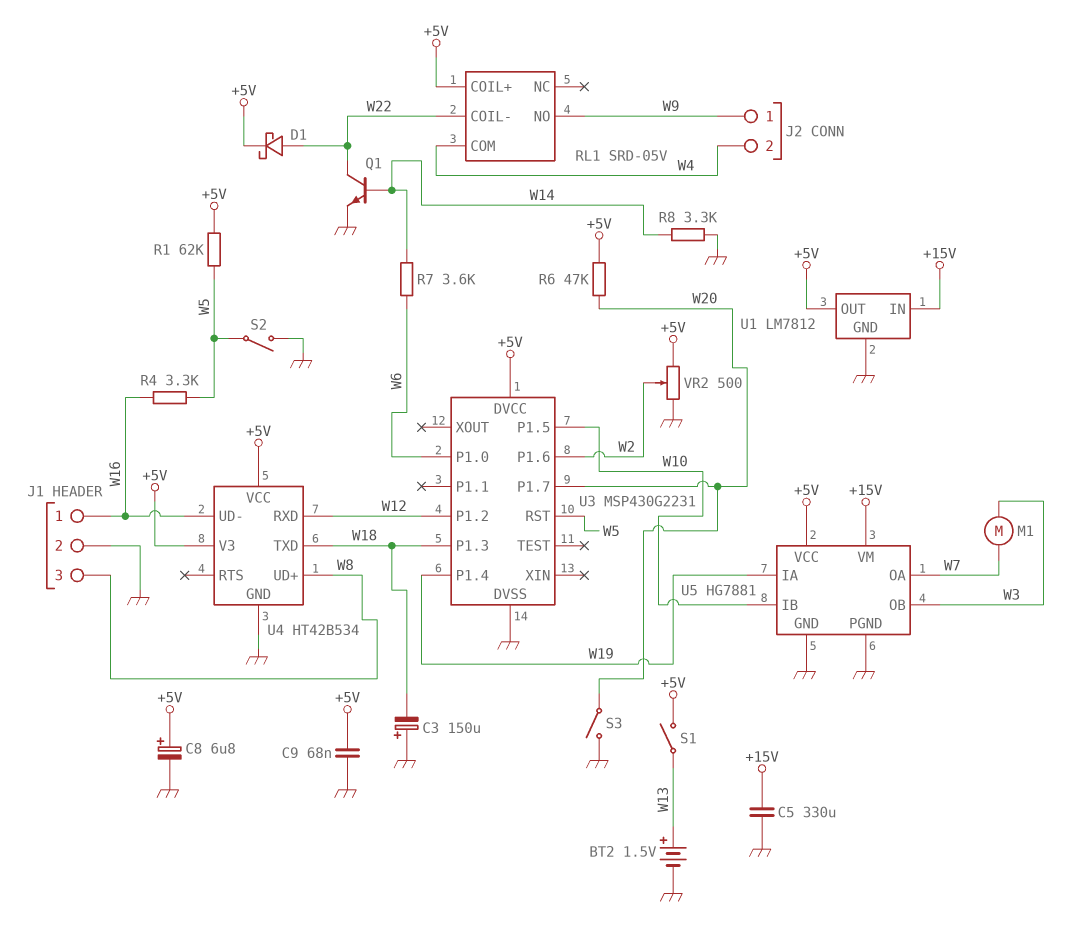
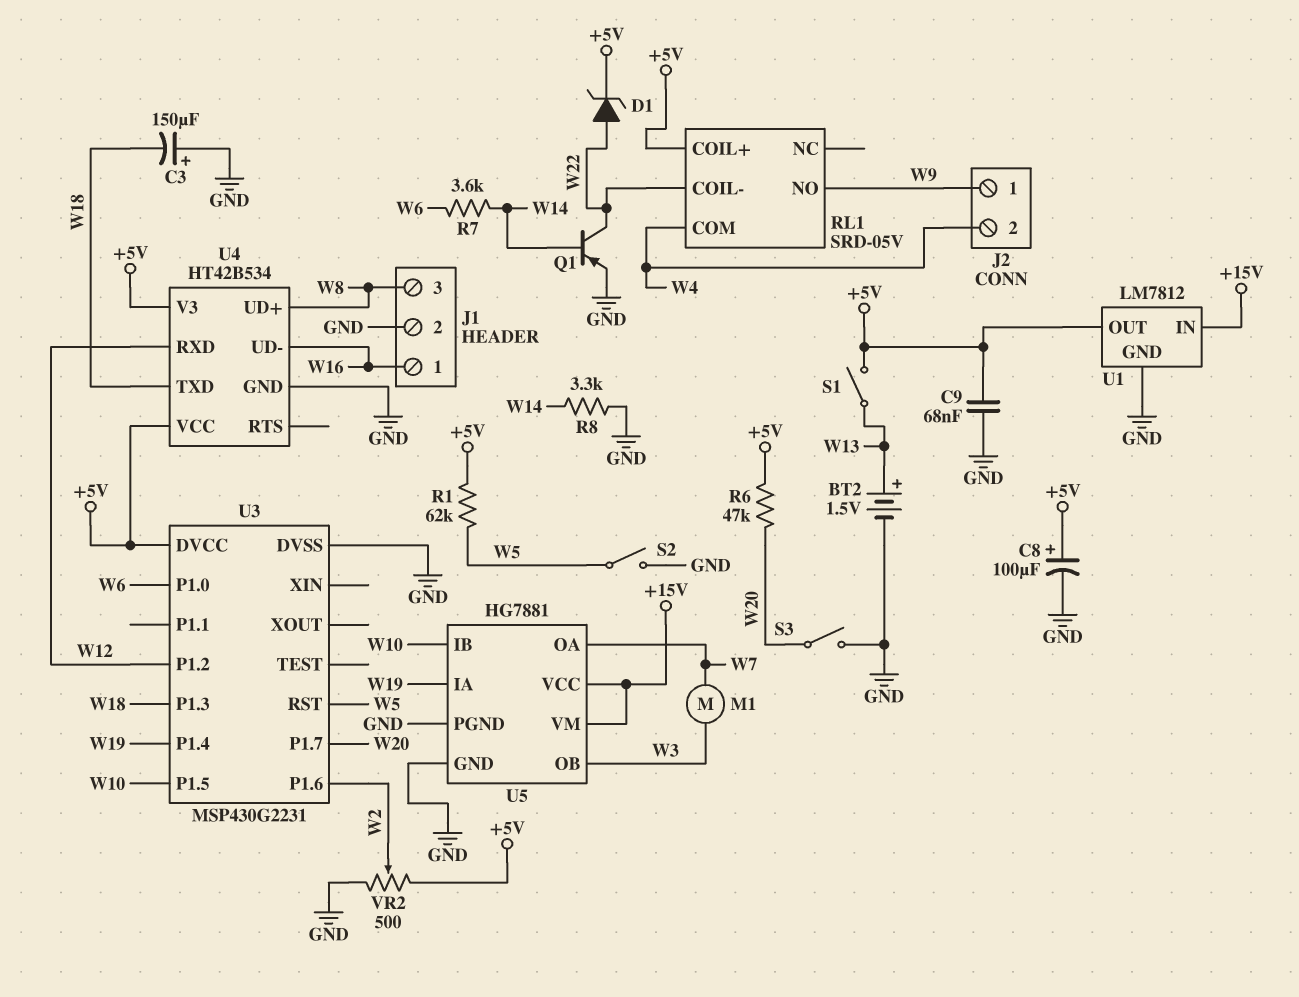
C5: 330uF (+15V, GND) -> none
C8: 6.8uF (plus +5V, minus GND) -> 100uF (plus +5V, minus GND)
D1: schottky (A W22, K +5V) -> zener (A W22, K +5V)
Q1: NPN (B W14, C W22, E GND) -> PNP (B W14, C W22, E GND)
R4: 3.3k (W5, W16) -> none
U5 pin VCC: +5V -> +15V

